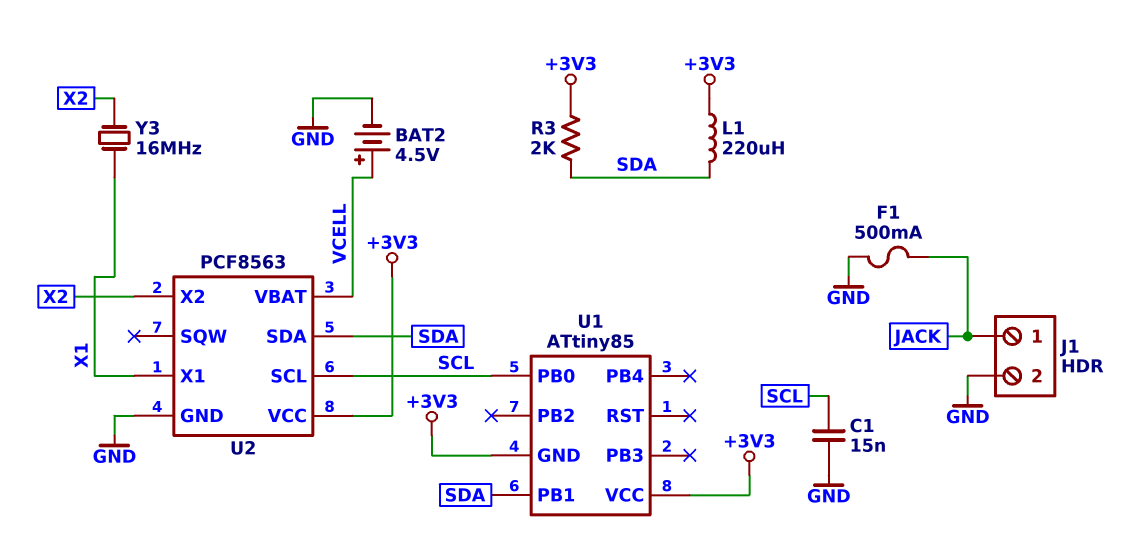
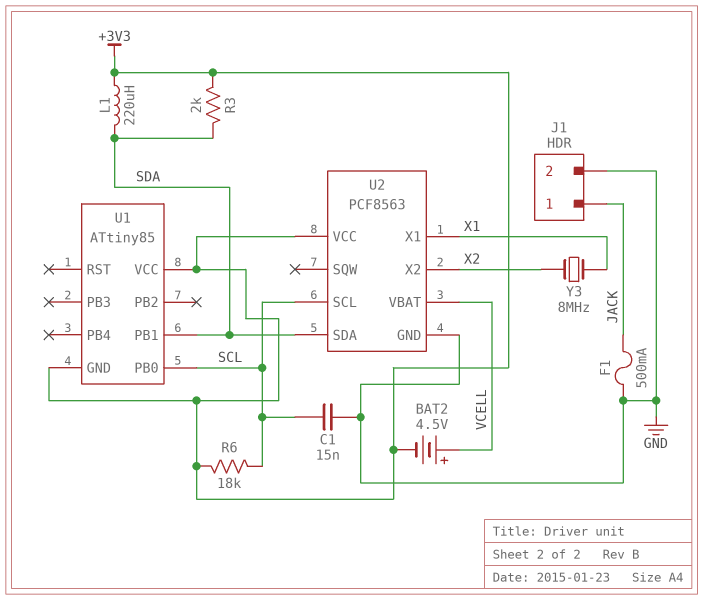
BAT2: 4.5V (plus VCELL, minus GND) -> 4.5V (plus VCELL, minus +3V3)
R6: none -> 18k (+3V3, SCL)
Y3: 16MHz (X1, X2) -> 8MHz (X1, X2)

